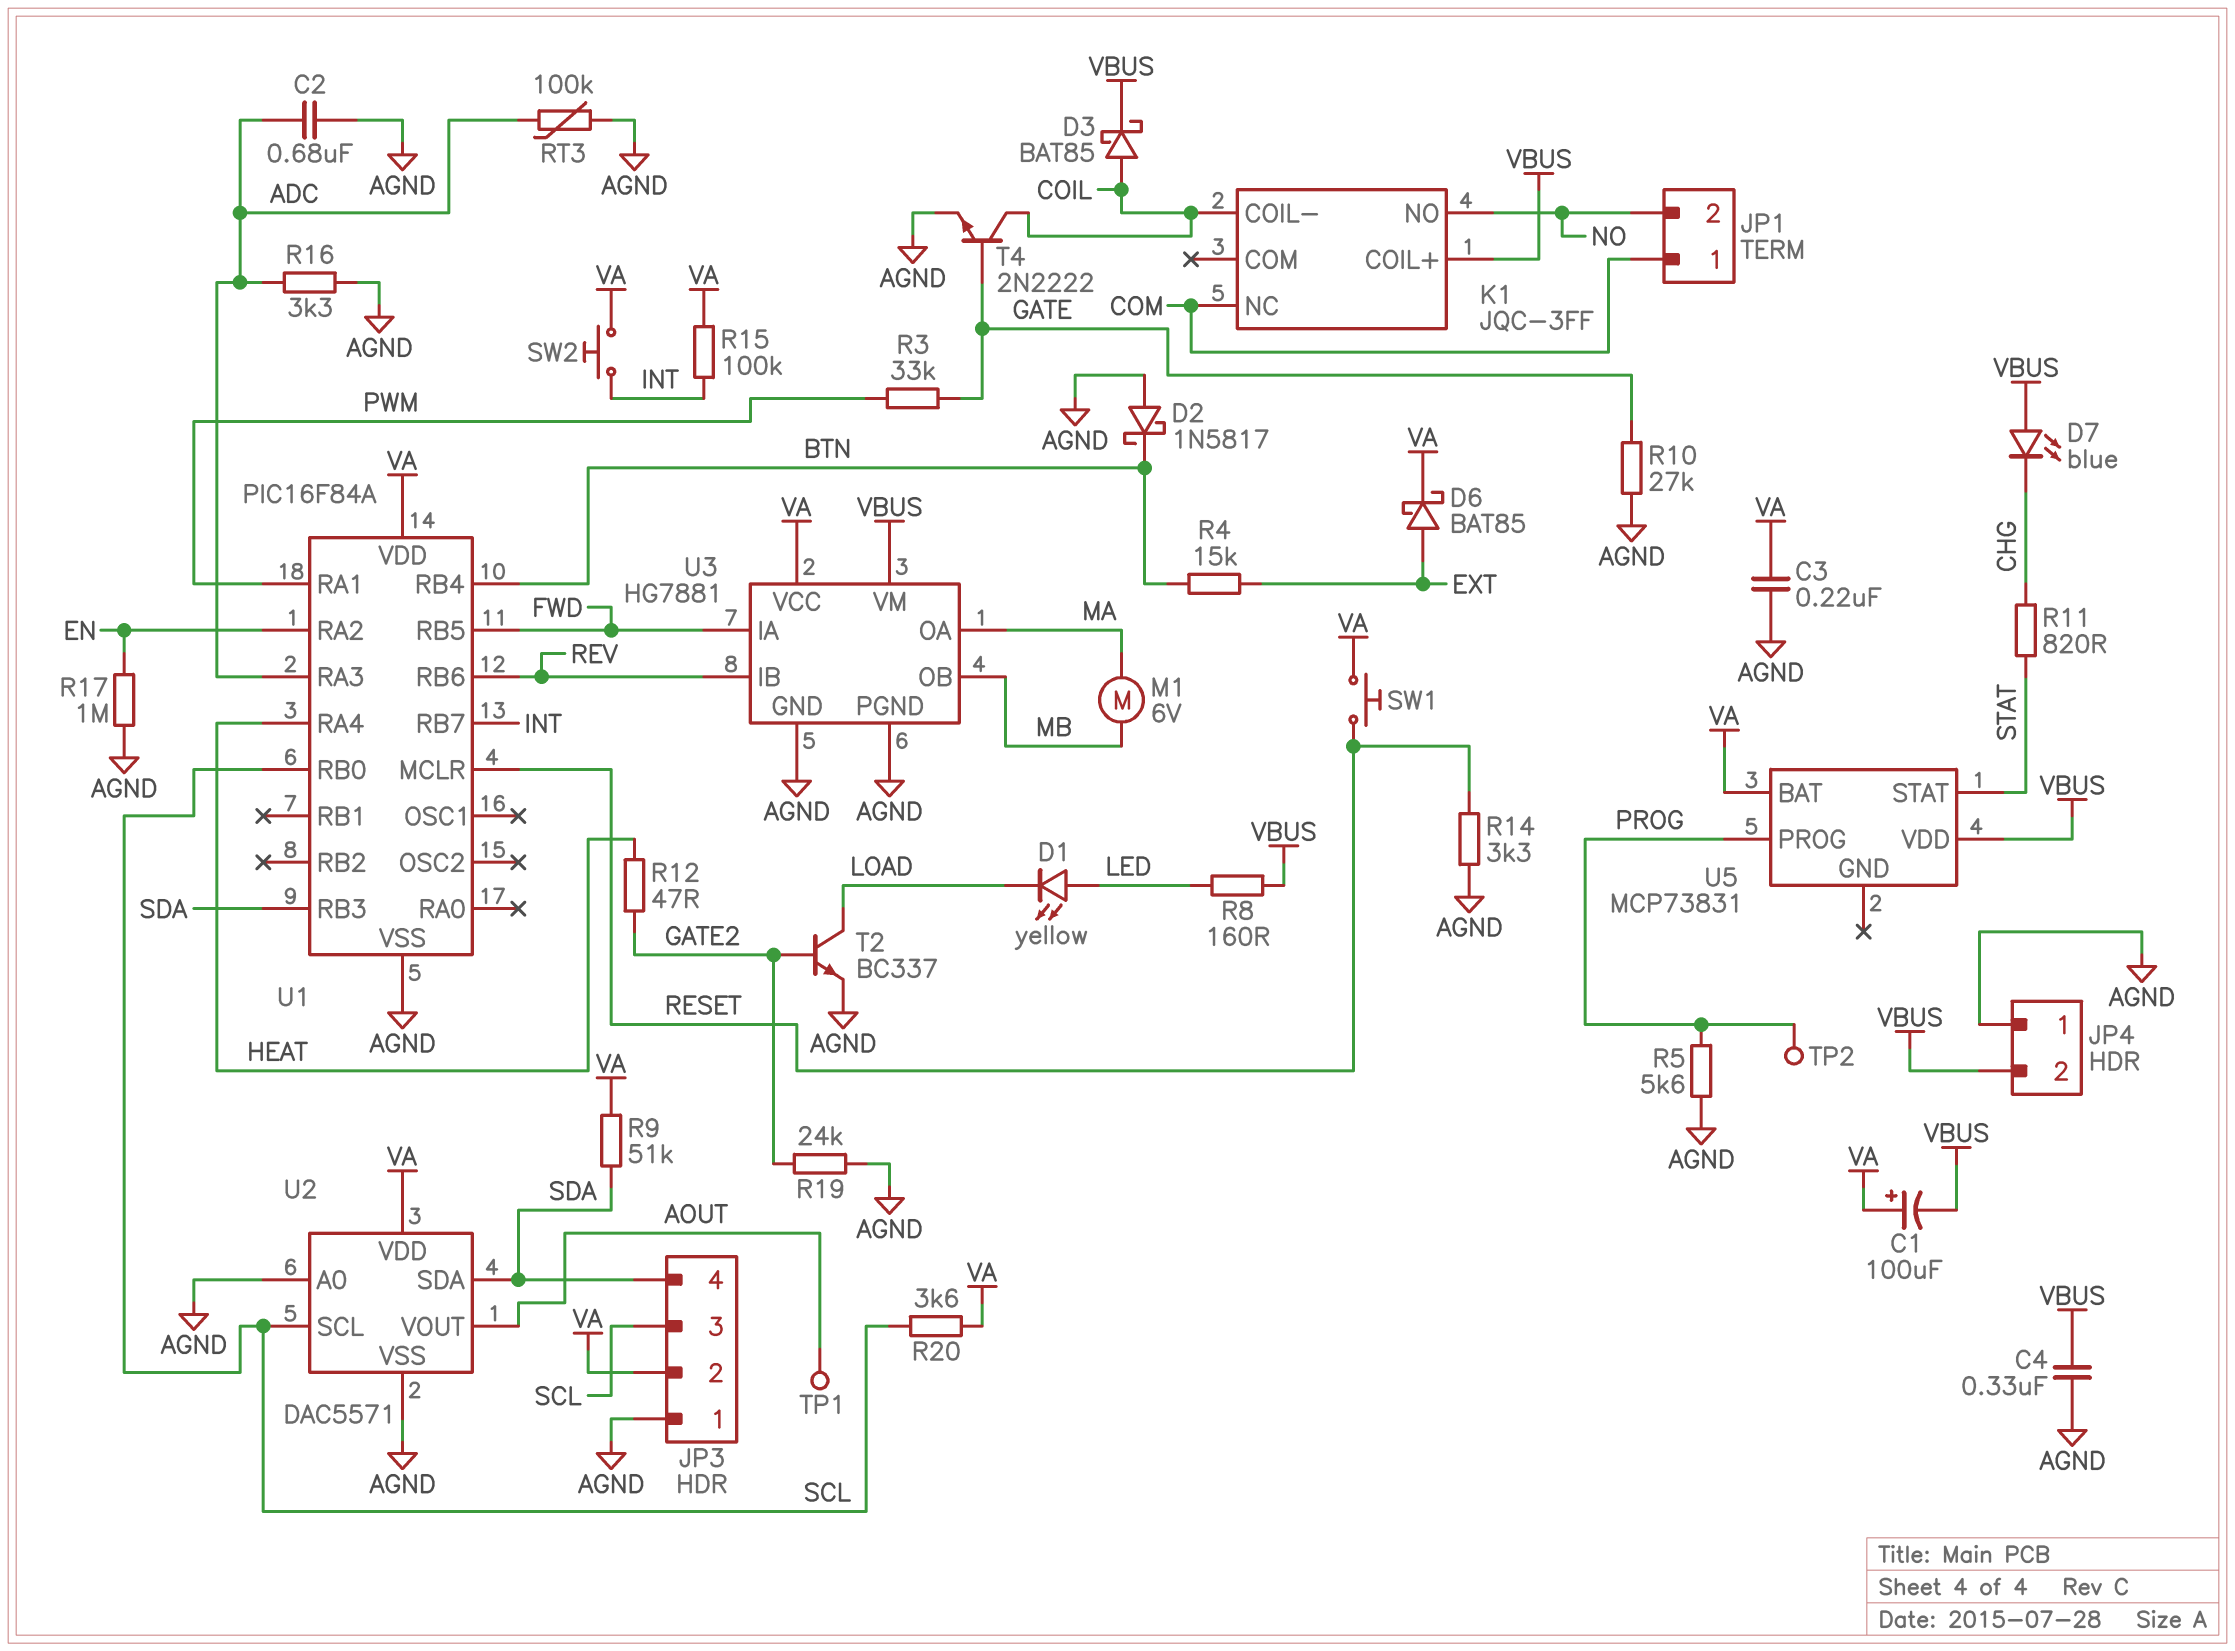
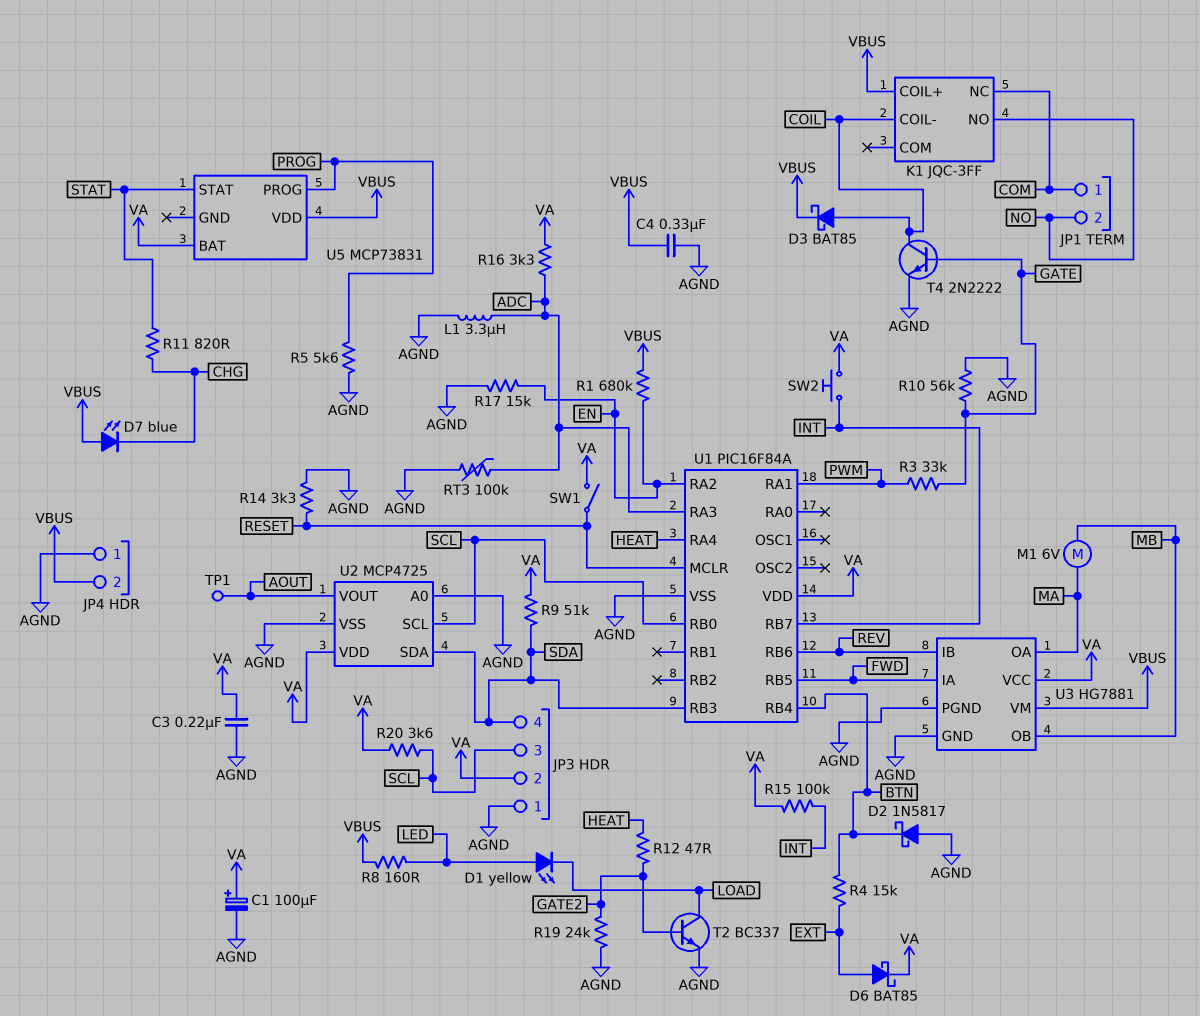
C1: 100uF (plus VA, minus VBUS) -> 100uF (plus VA, minus AGND)
C2: 680nF (ADC, AGND) -> none
L1: none -> 3.3uH (ADC, AGND)
R1: none -> 680k (EN, VBUS)
R10: 27k (AGND, GATE) -> 56k (AGND, GATE)
R16: 3.3k (ADC, AGND) -> 3.3k (ADC, VA)
R17: 1M (AGND, EN) -> 15k (AGND, EN)
SW1: button (RESET, VA) -> switch (RESET, VA)
TP2: test point (PROG) -> none
U2: DAC5571 -> MCP4725

